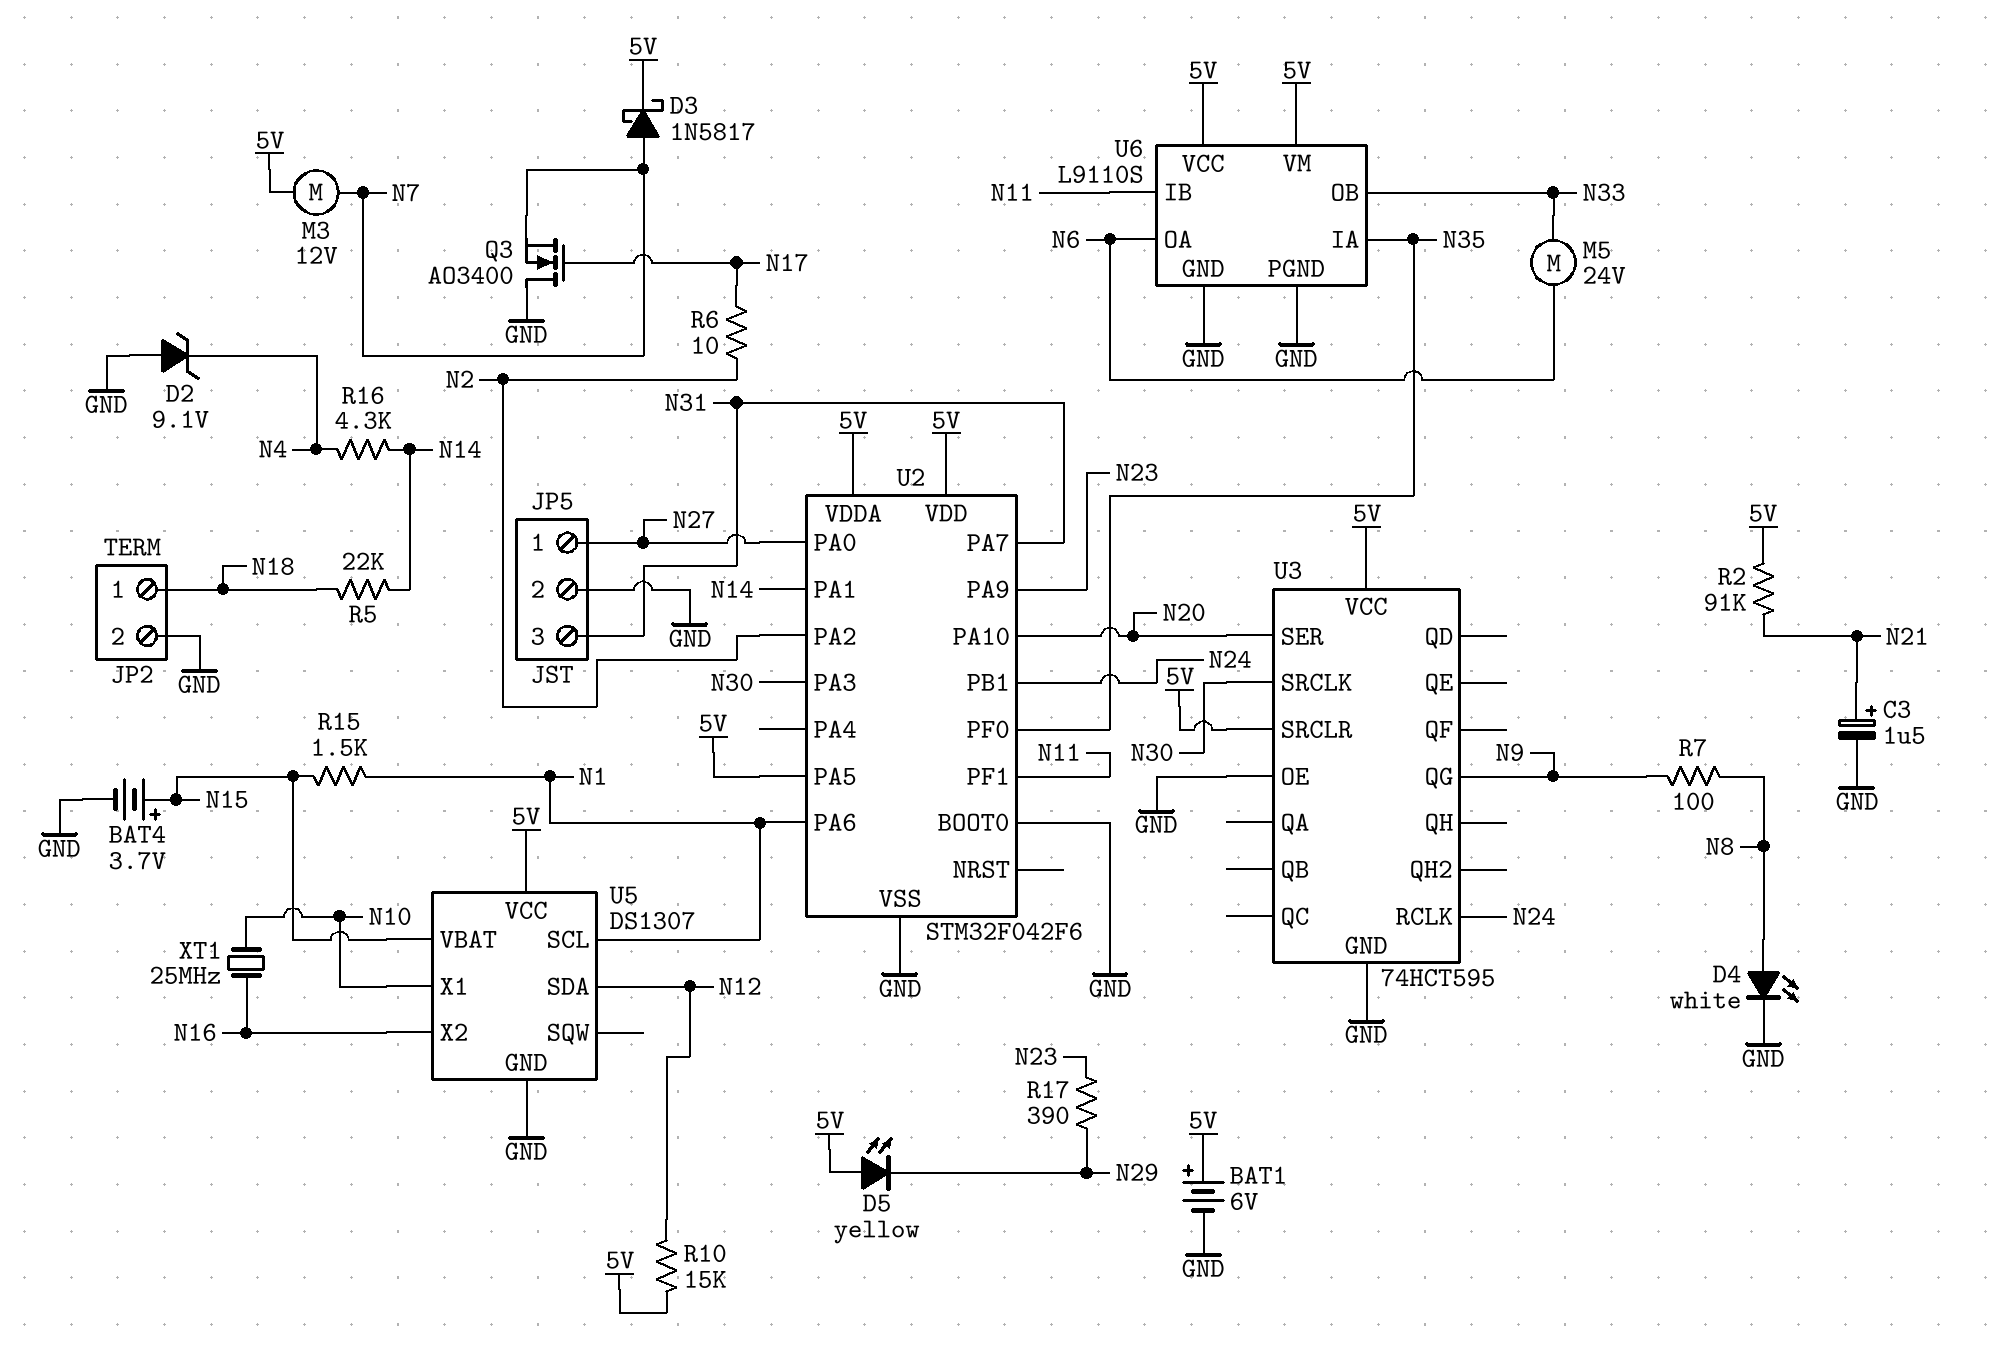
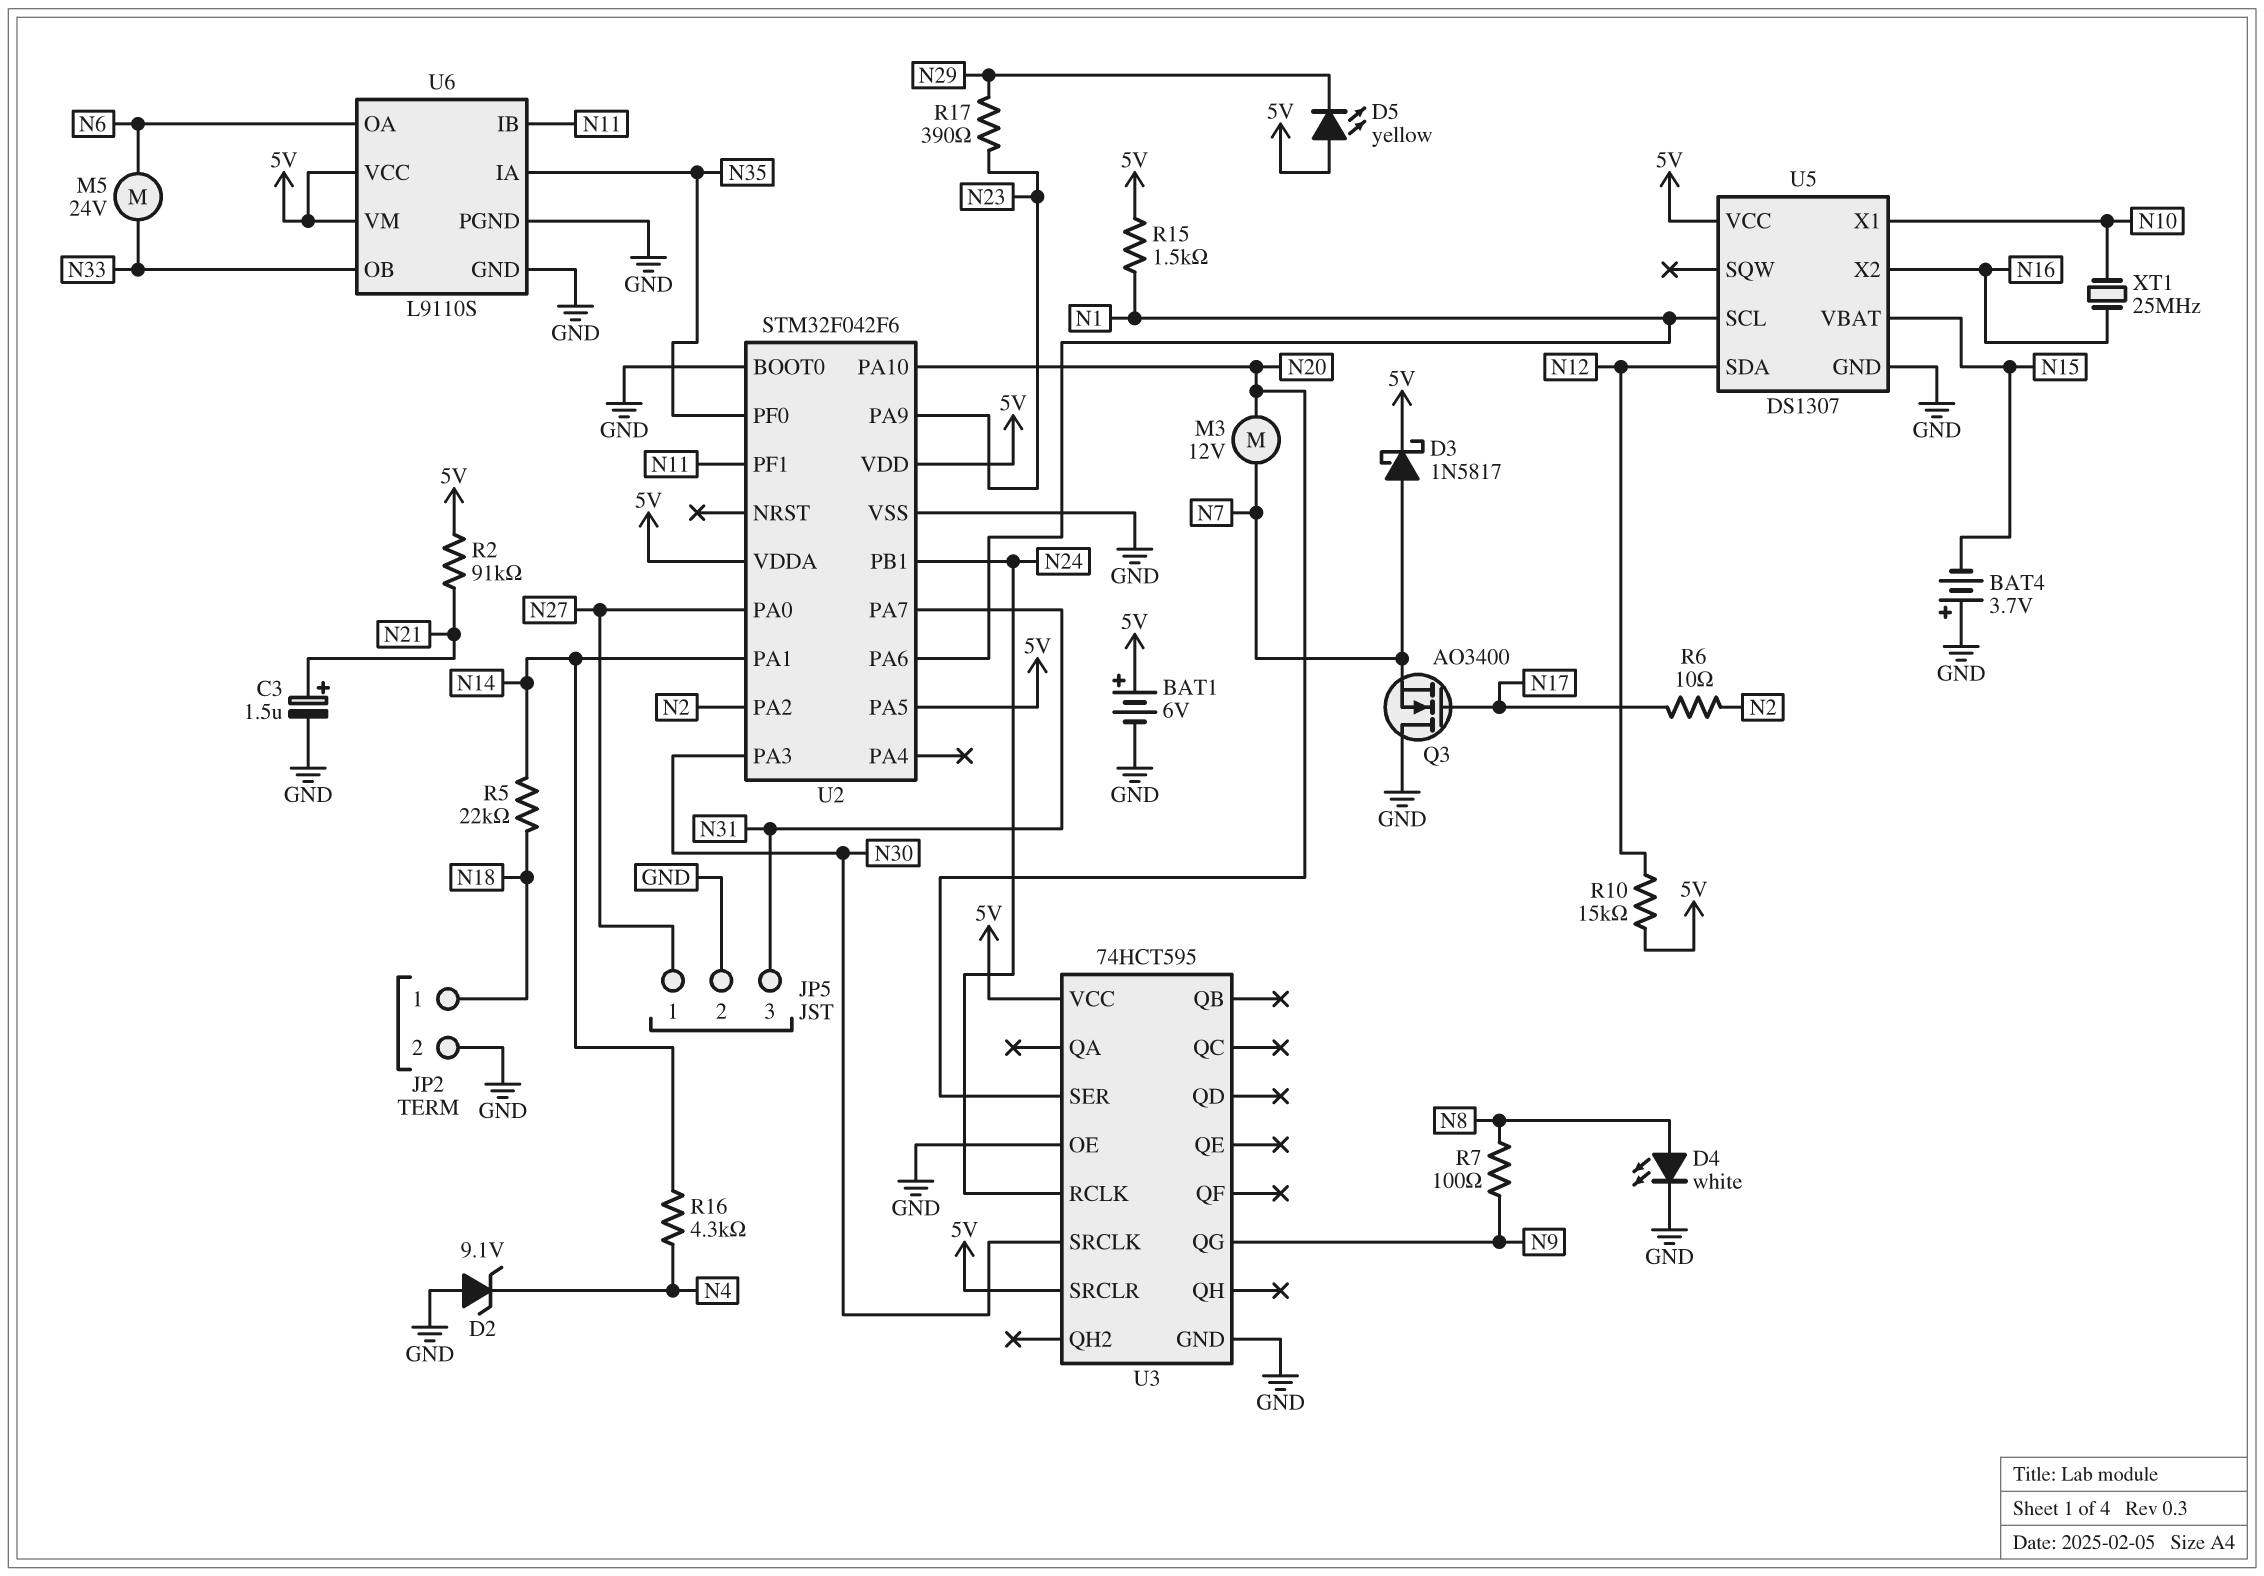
BAT4: 3.7V (plus N15, minus GND) -> 3.7V (plus GND, minus N15)
M3: motor 12V (5V, N7) -> motor 12V (N7, N20)
R15: 1.5k (N1, N15) -> 1.5k (5V, N1)

